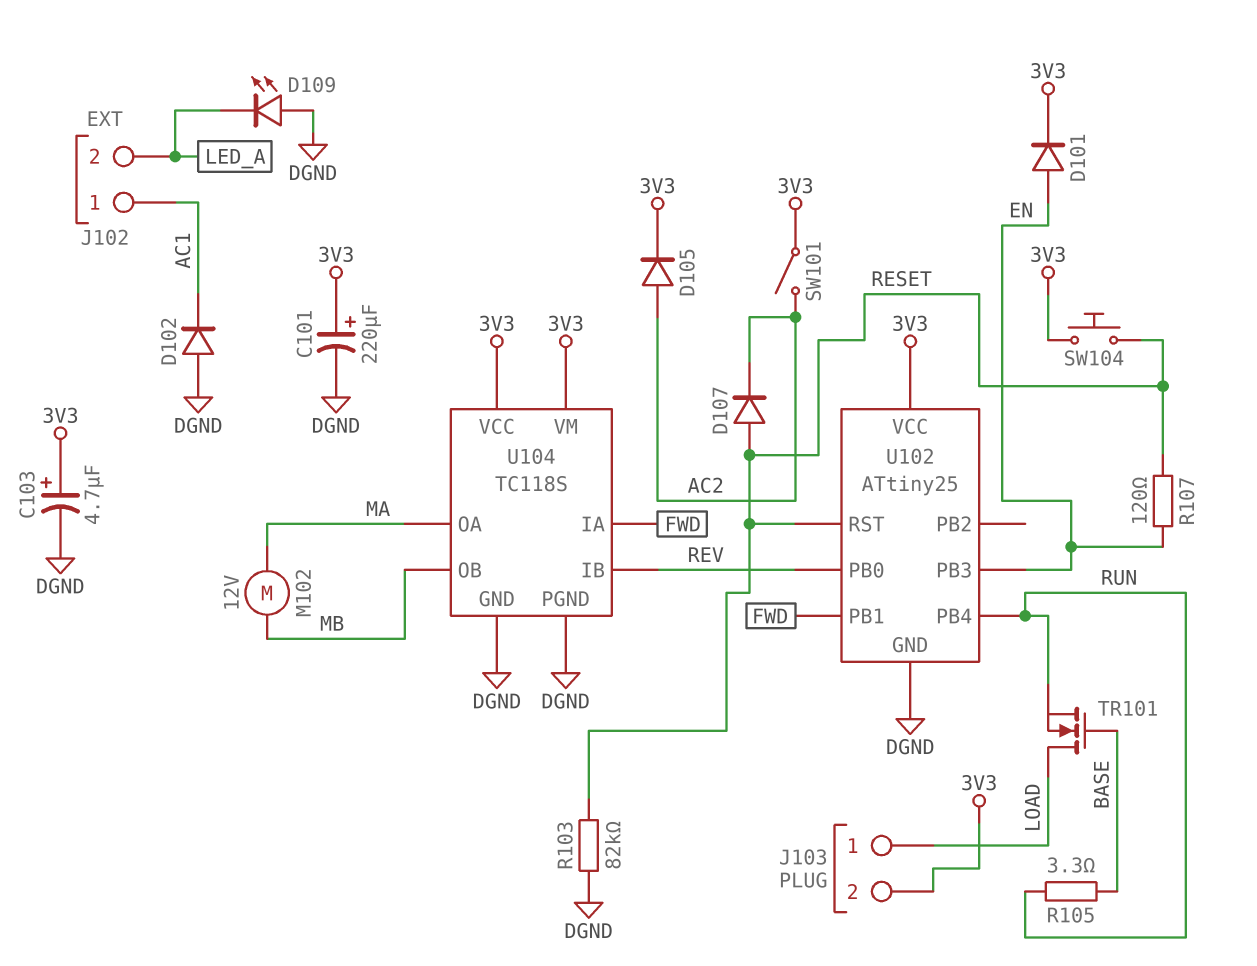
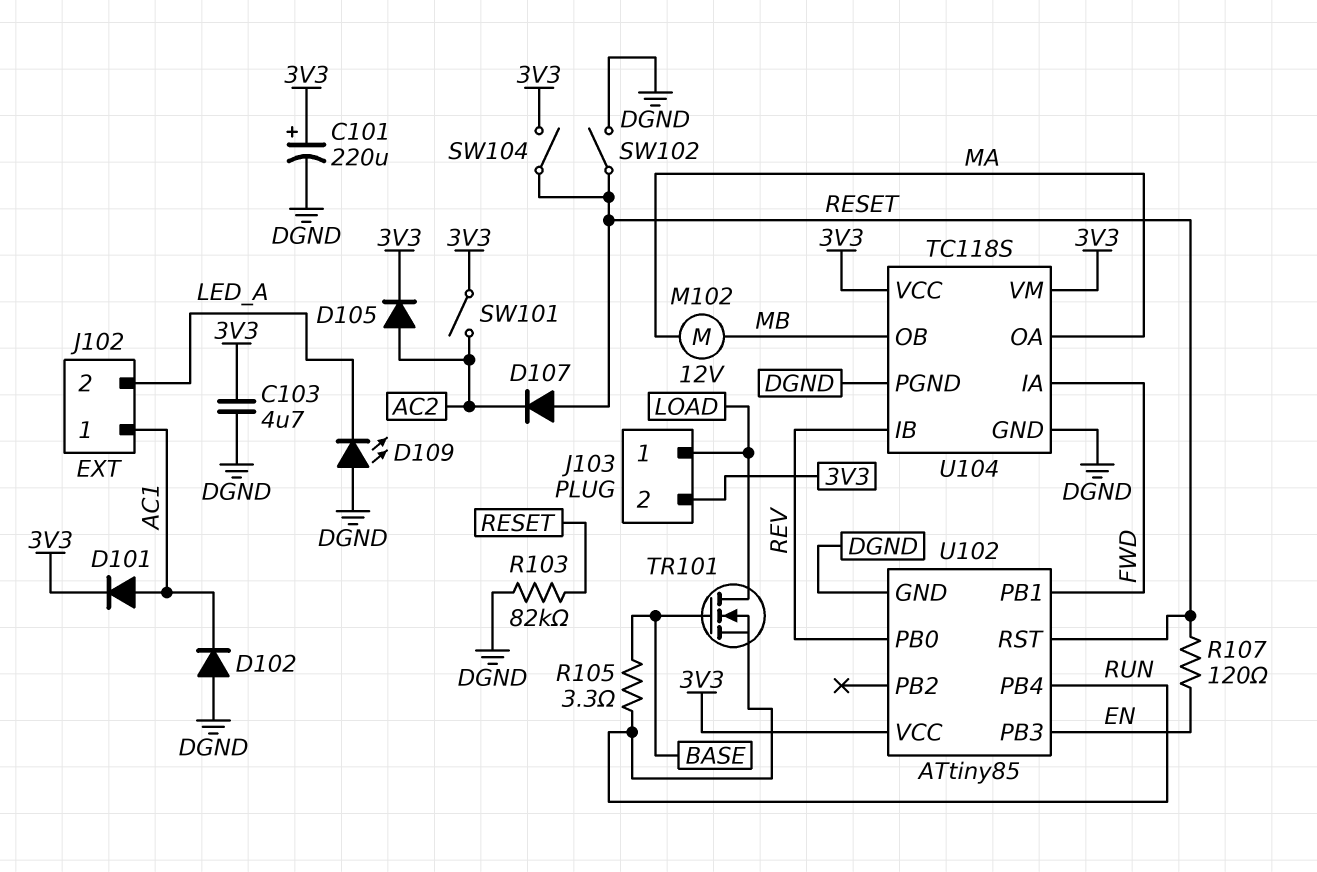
C103: 4.7uF (plus 3V3, minus DGND) -> 4.7uF (3V3, DGND)
D101: diode (A EN, K 3V3) -> diode (A AC1, K 3V3)
SW102: none -> switch (DGND, RESET)
SW104: button (3V3, RESET) -> switch (3V3, RESET)
U102: ATtiny25 -> ATtiny85

